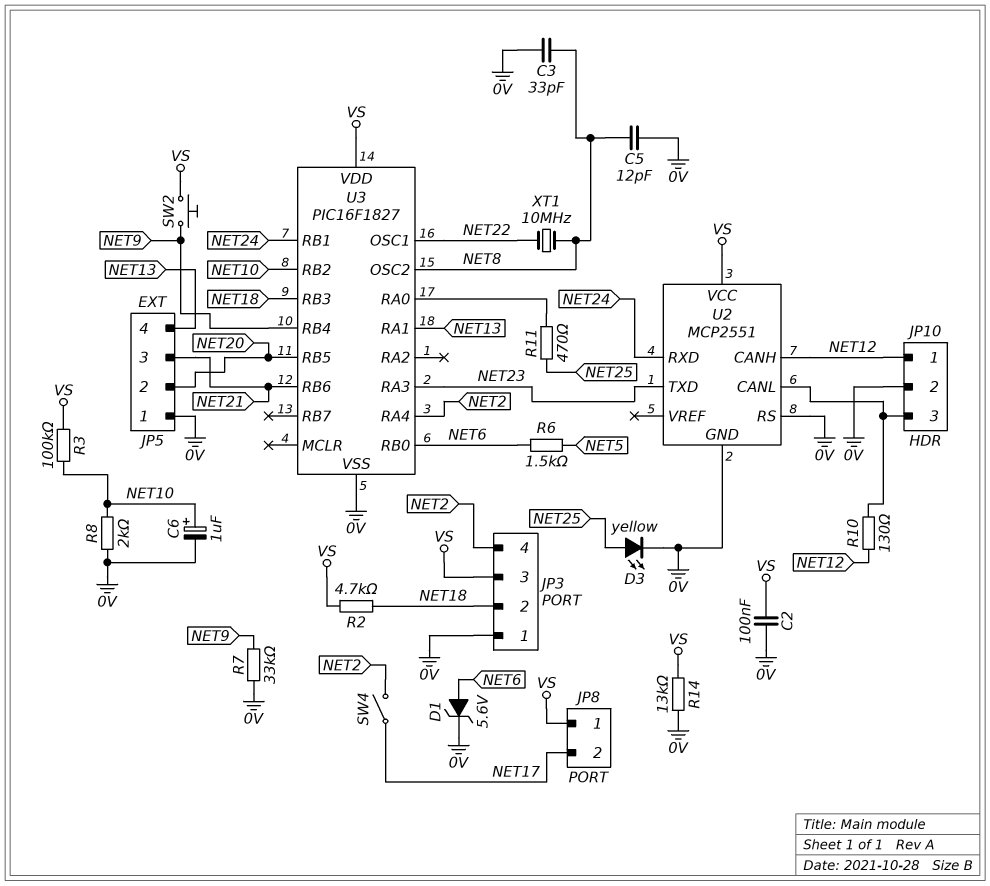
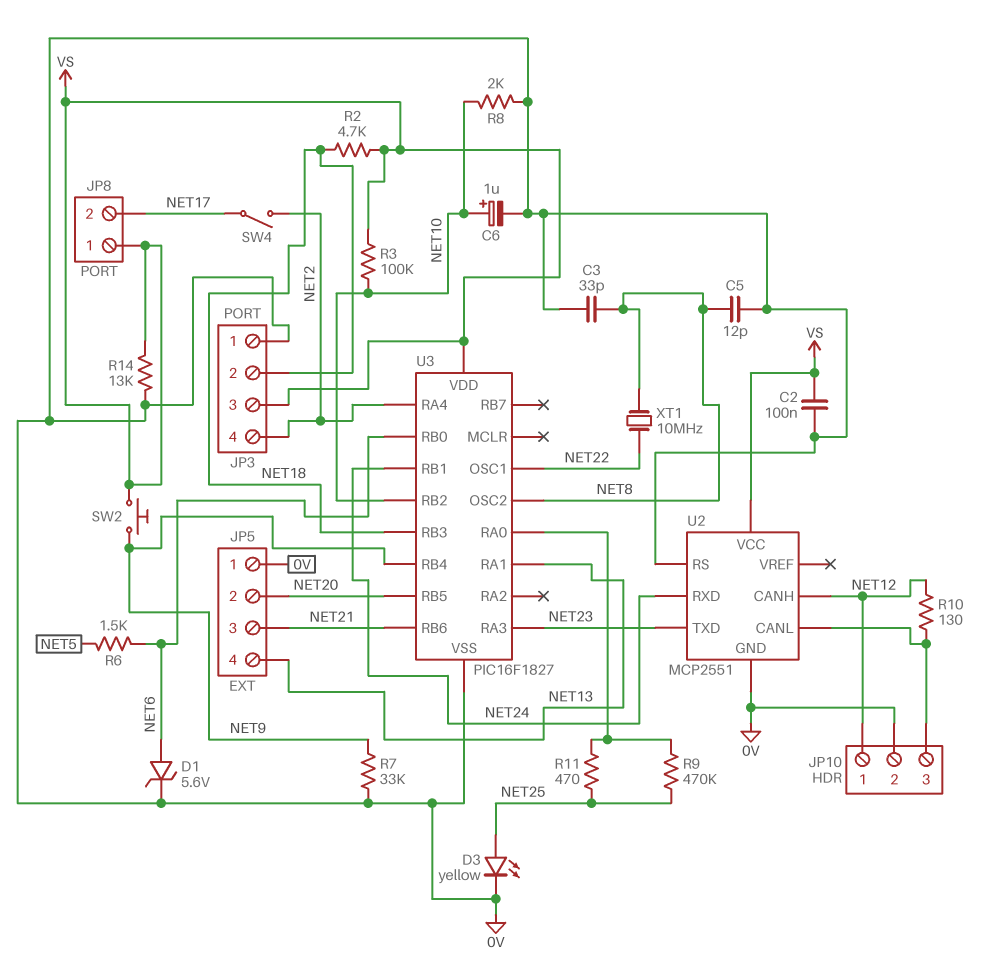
R9: none -> 470k (NET25, U3/RA0)

